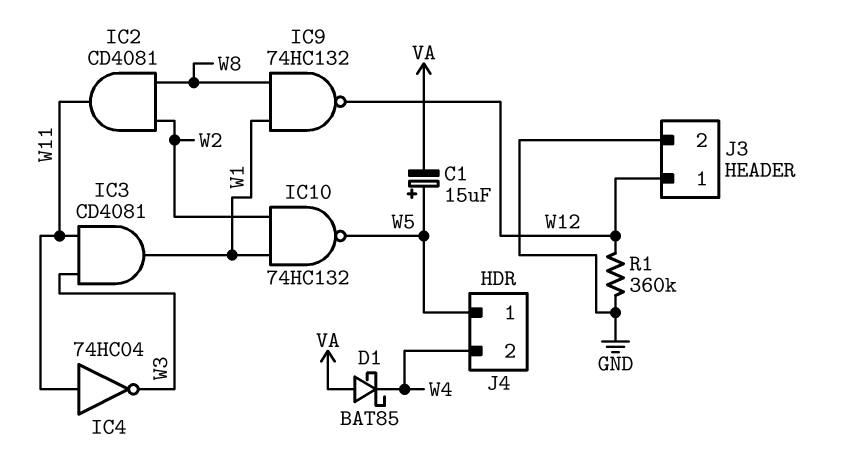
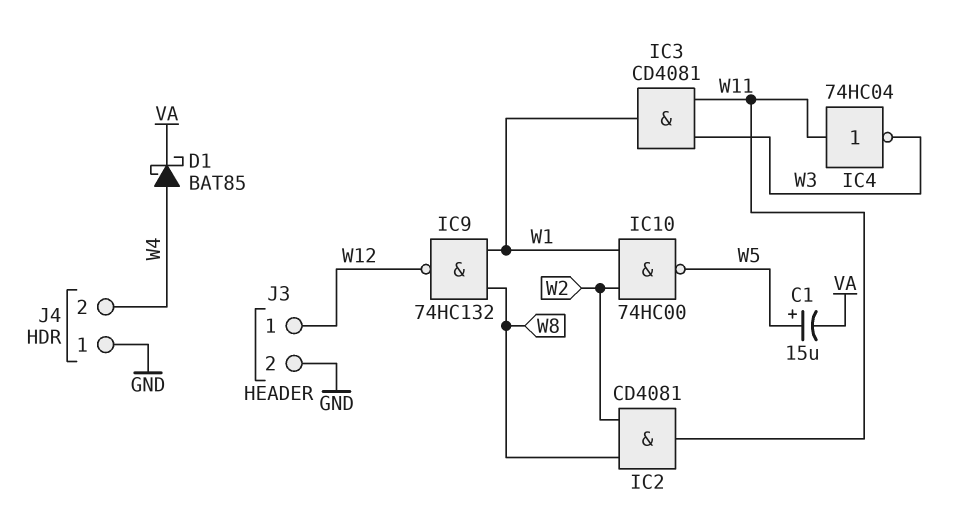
D1: schottky BAT85 (A VA, K W4) -> schottky BAT85 (A W4, K VA)
IC10: NAND 74HC132 (in W1, in W2, out W5) -> NAND 74HC00 (in W1, in W2, out W5)
J4 pin 1: W5 -> GND
R1: 360k (GND, W12) -> none

